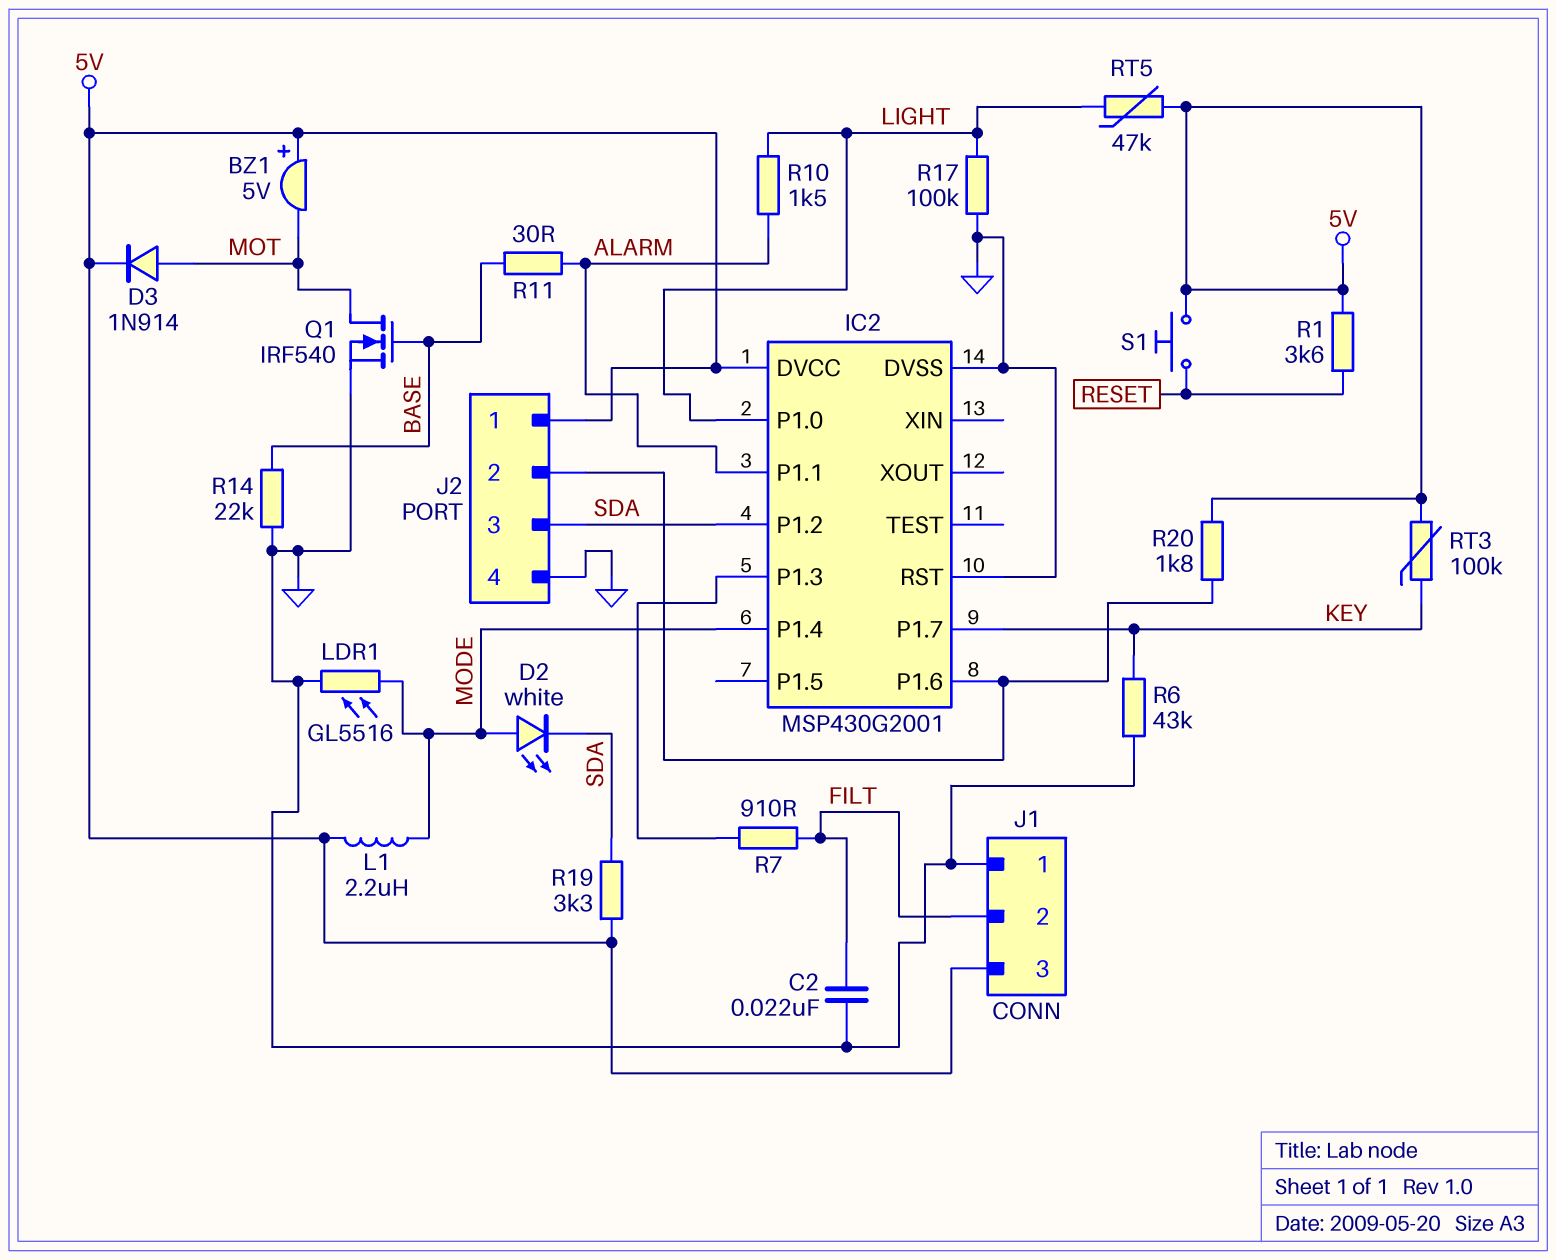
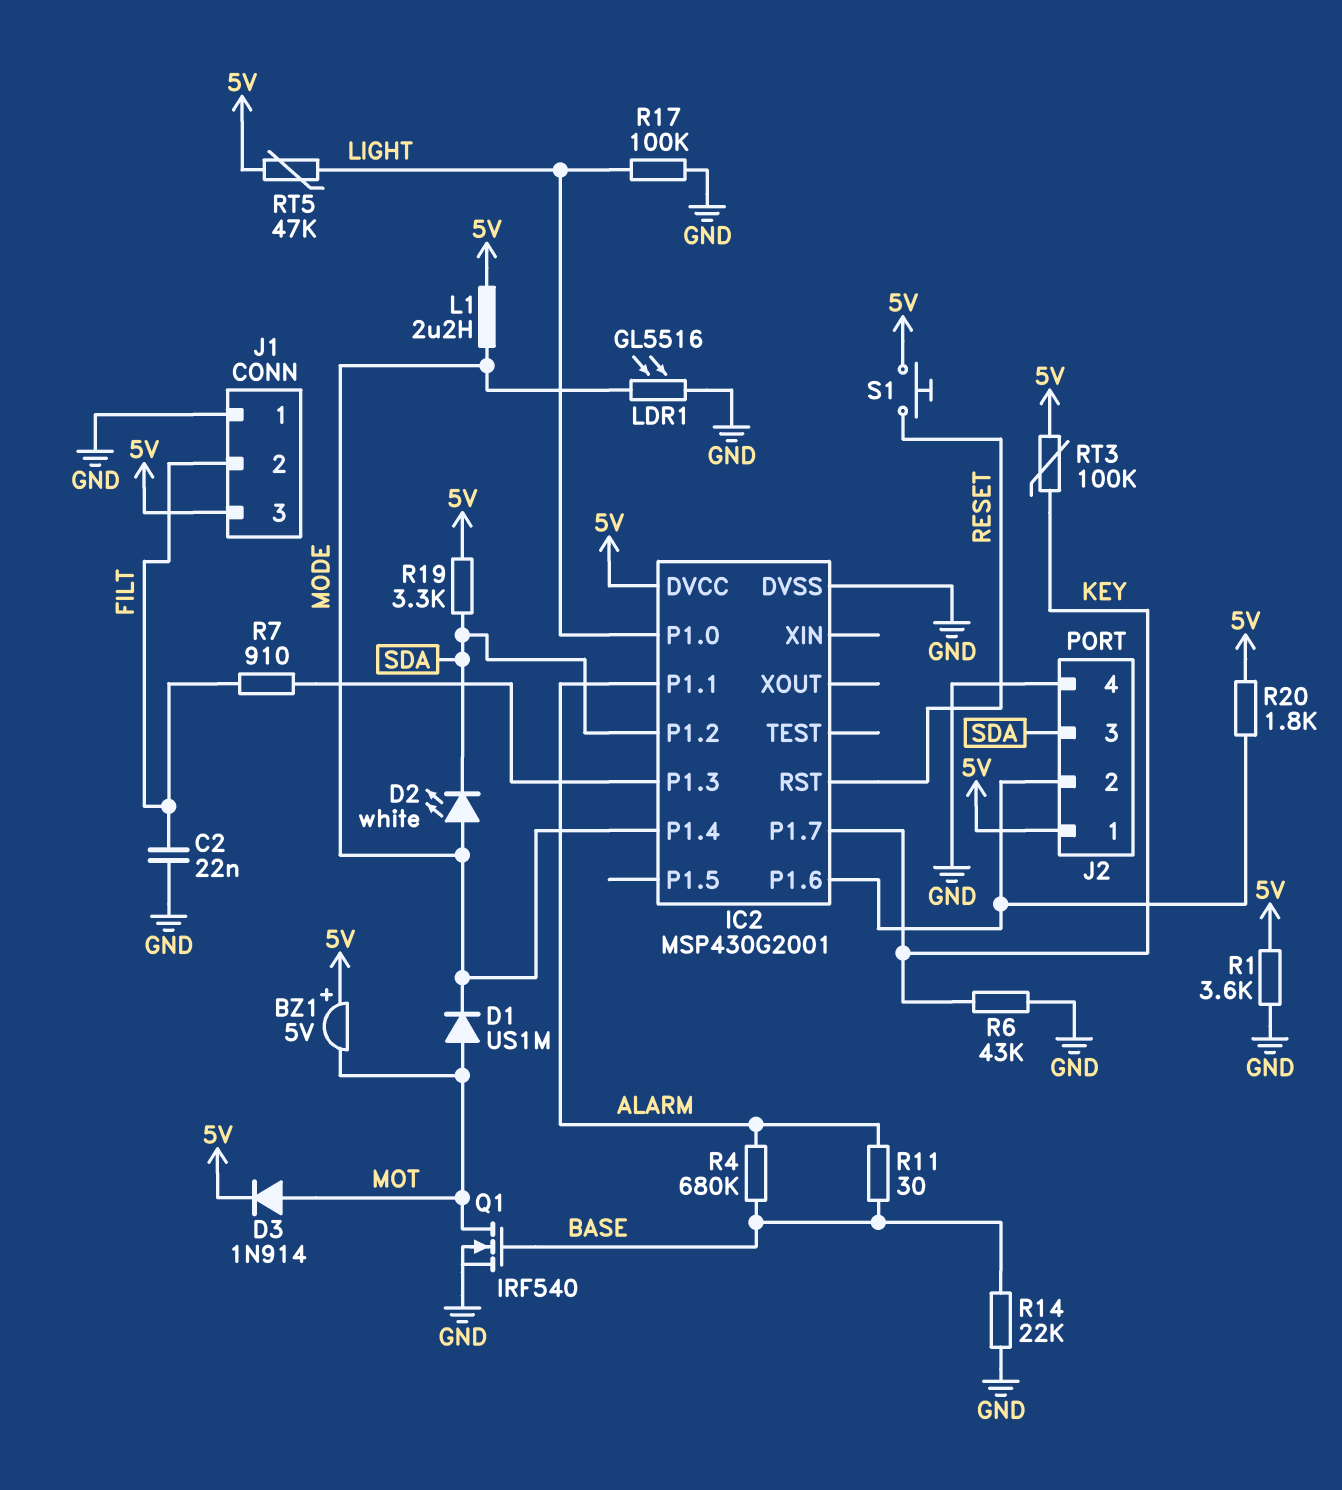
D1: none -> diode US1M (A MOT, K MODE)
IC2 pin RST: GND -> RESET
R1: 3.6k (5V, RESET) -> 3.6k (5V, GND)
R4: none -> 680k (ALARM, BASE)
R10: 1.5k (ALARM, LIGHT) -> none

